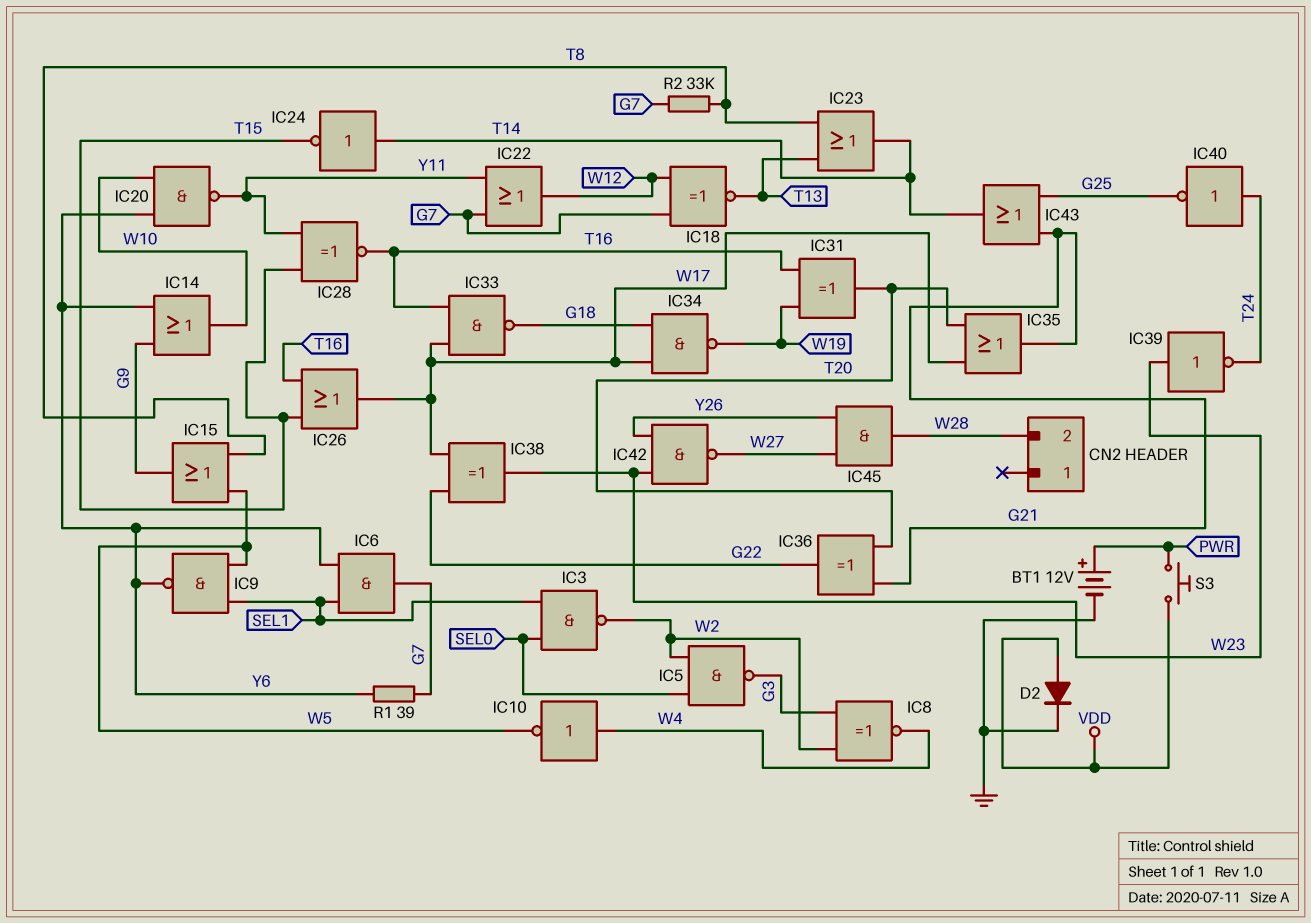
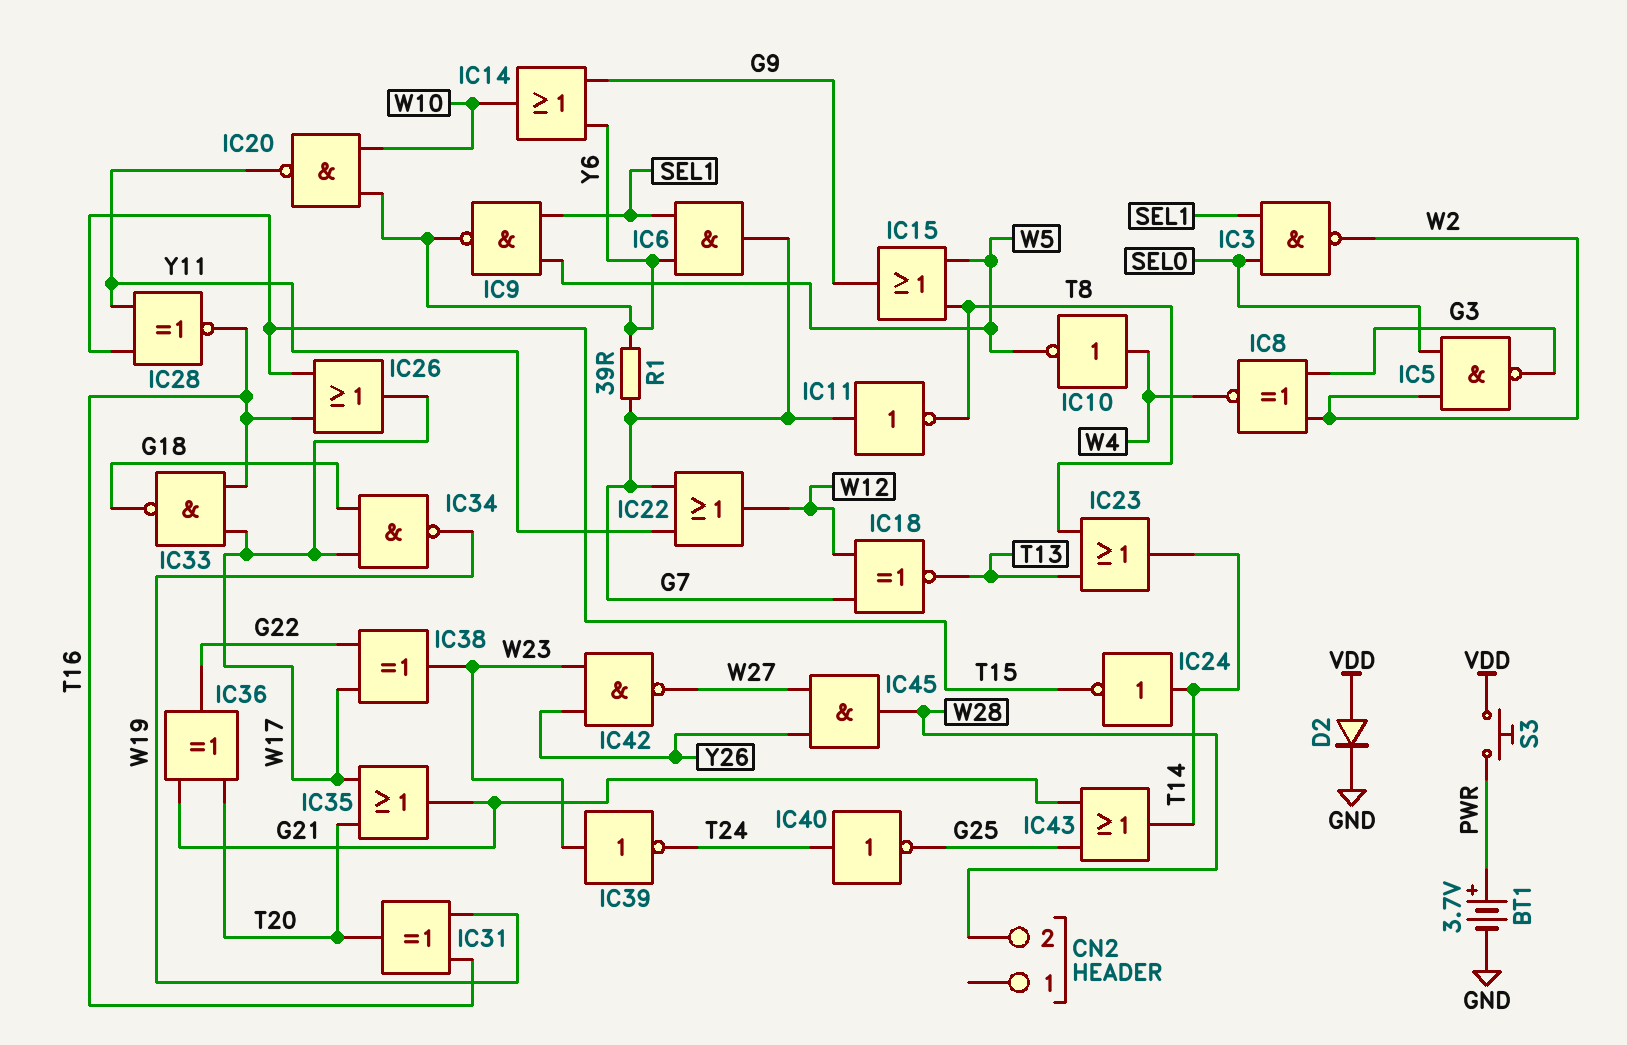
BT1: 12V (plus PWR, minus GND) -> 3.7V (plus PWR, minus GND)
IC11: none -> NOT (in G7, out T8)
R2: 33k (G7, T8) -> none

